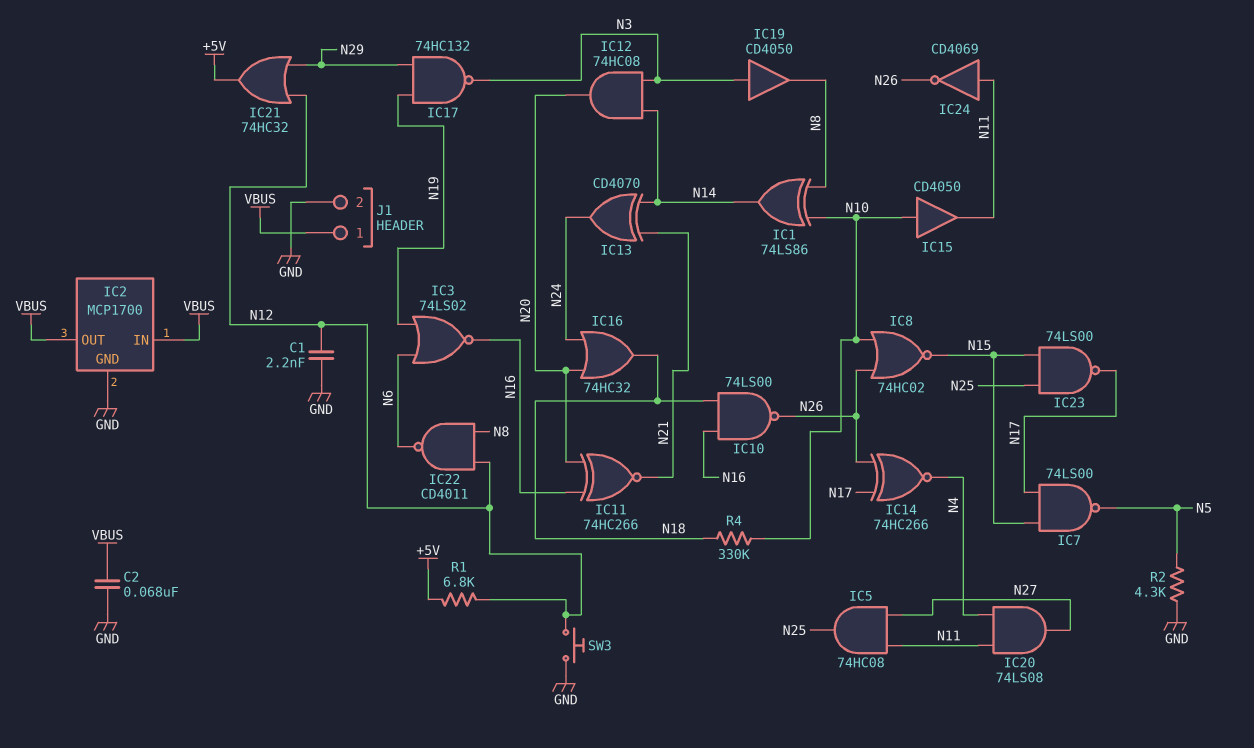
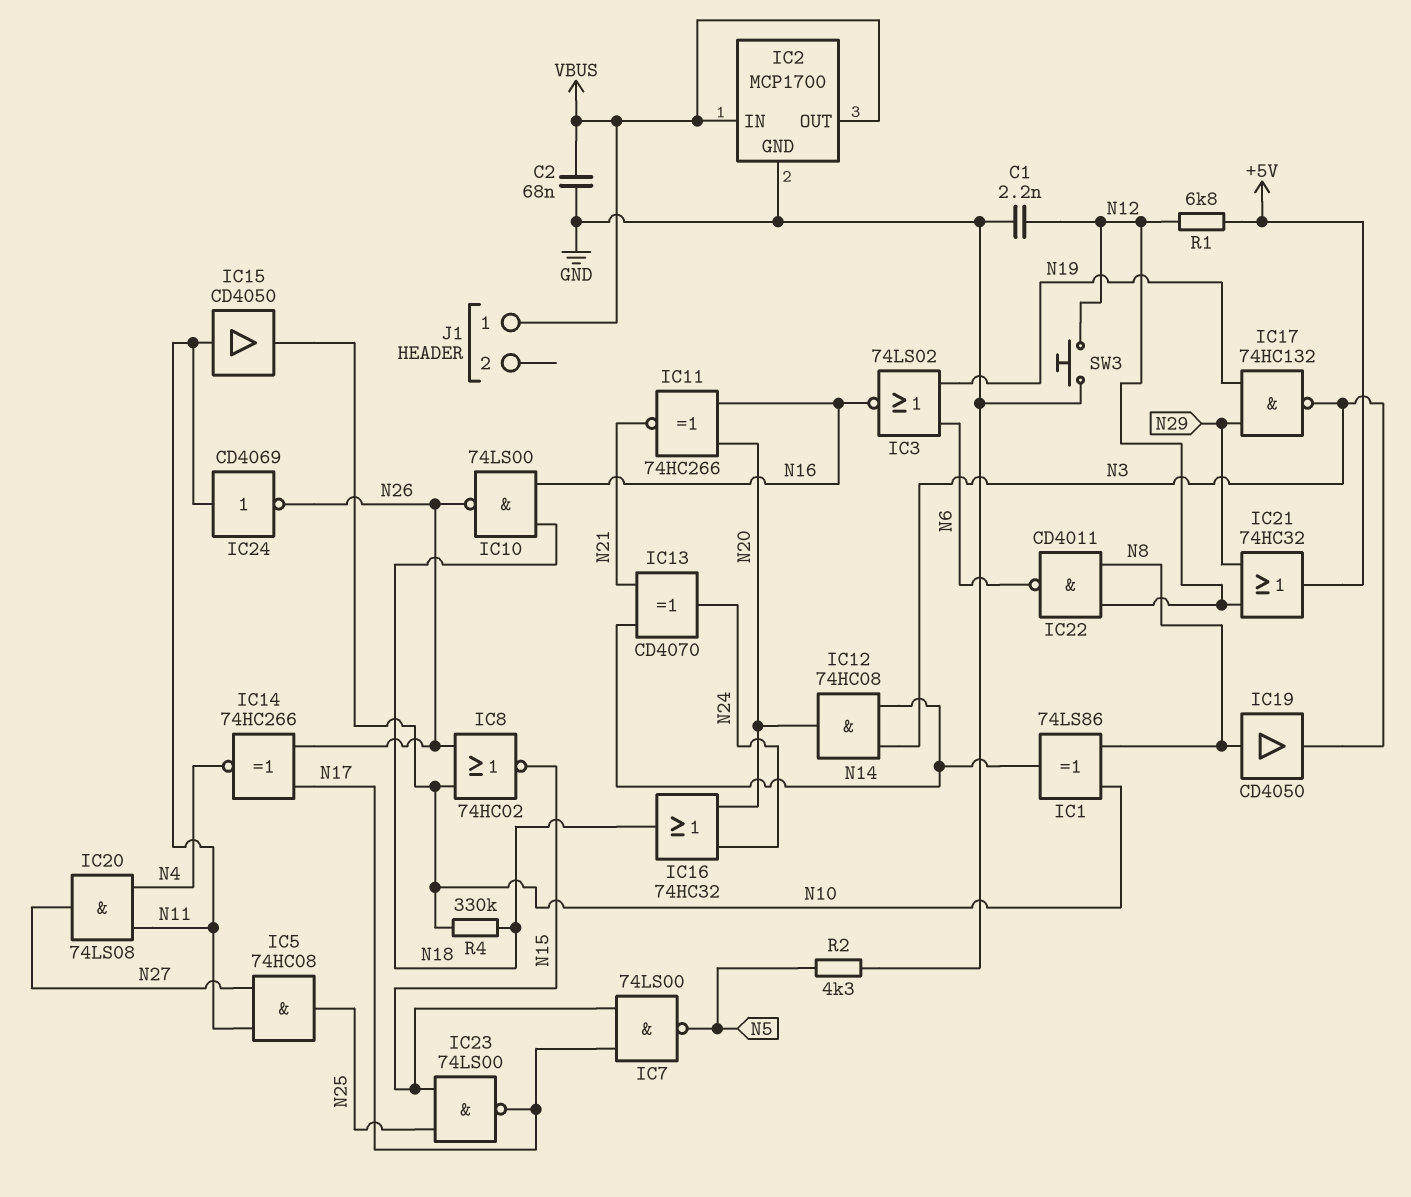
IC15: buffer CD4050 (in N10, out N11) -> buffer CD4050 (in N11, out N10)
IC19: buffer CD4050 (in N3, out N8) -> buffer CD4050 (in N8, out N3)
J1 pin 2: GND -> none

